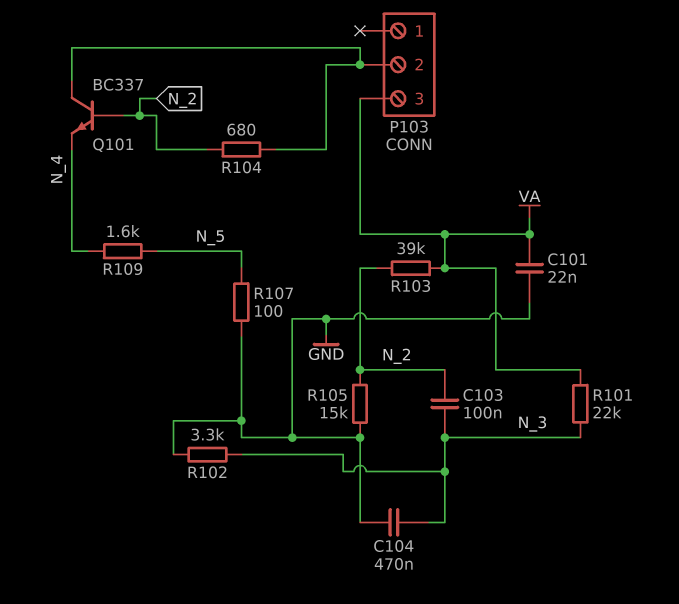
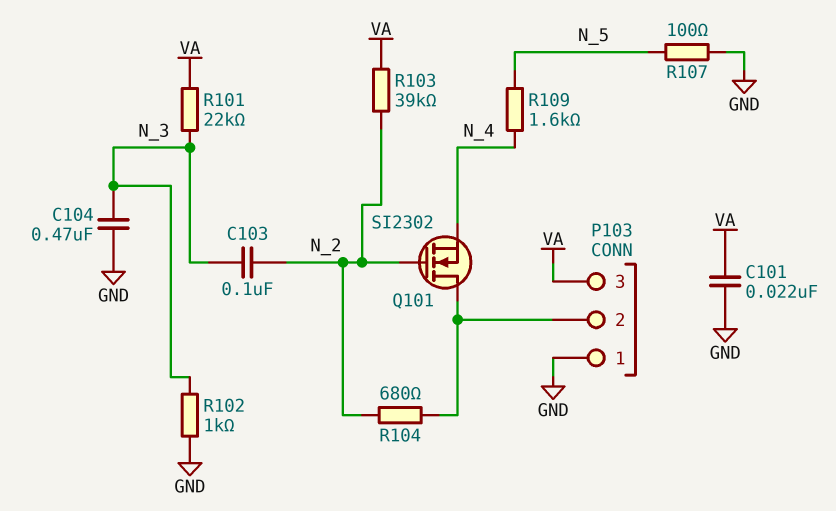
P103 pin 1: none -> GND
Q101: NPN BC337 (B N_2, C P103/2, E N_4) -> NMOS SI2302 (G N_2, D P103/2, S N_4)
R102: 3.3k (GND, N_3) -> 1k (GND, N_3)
R105: 15k (GND, N_2) -> none

